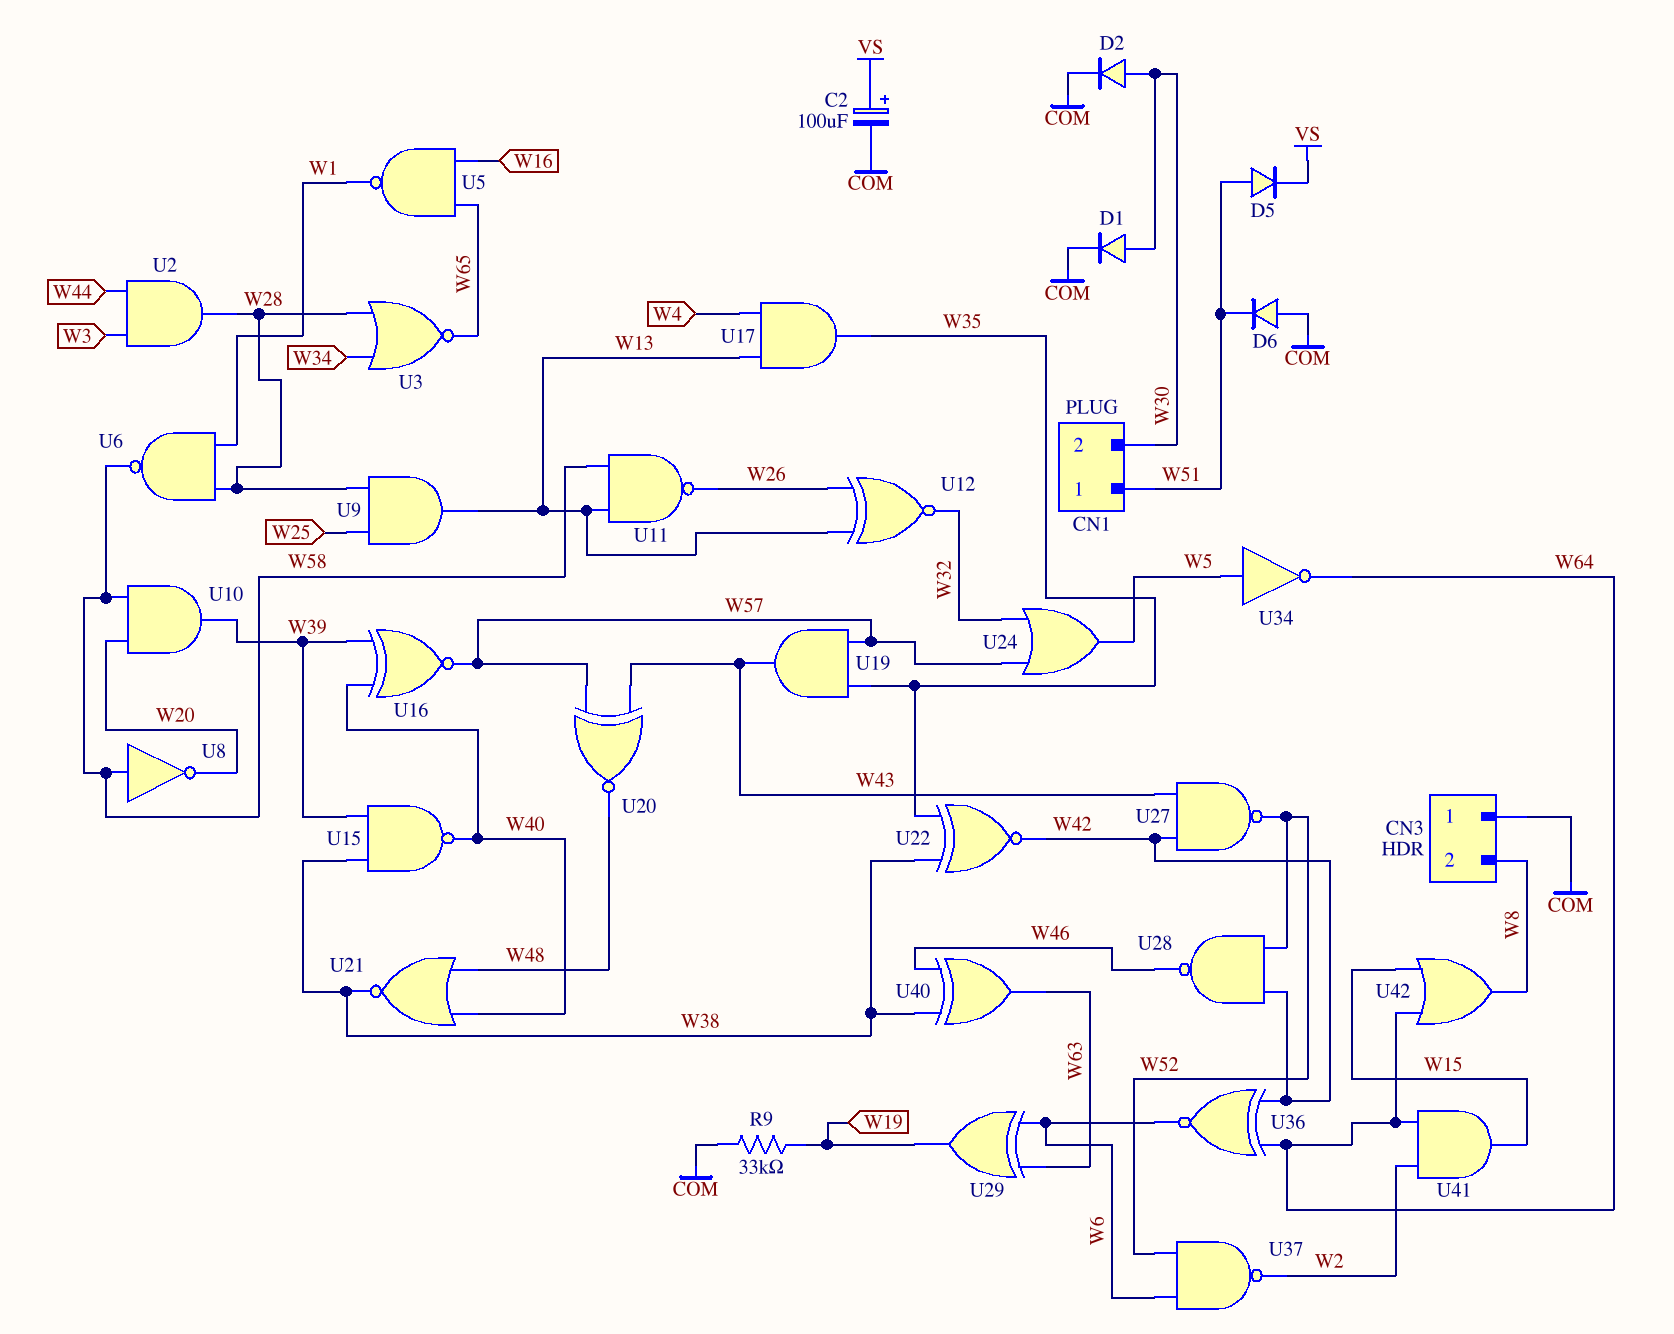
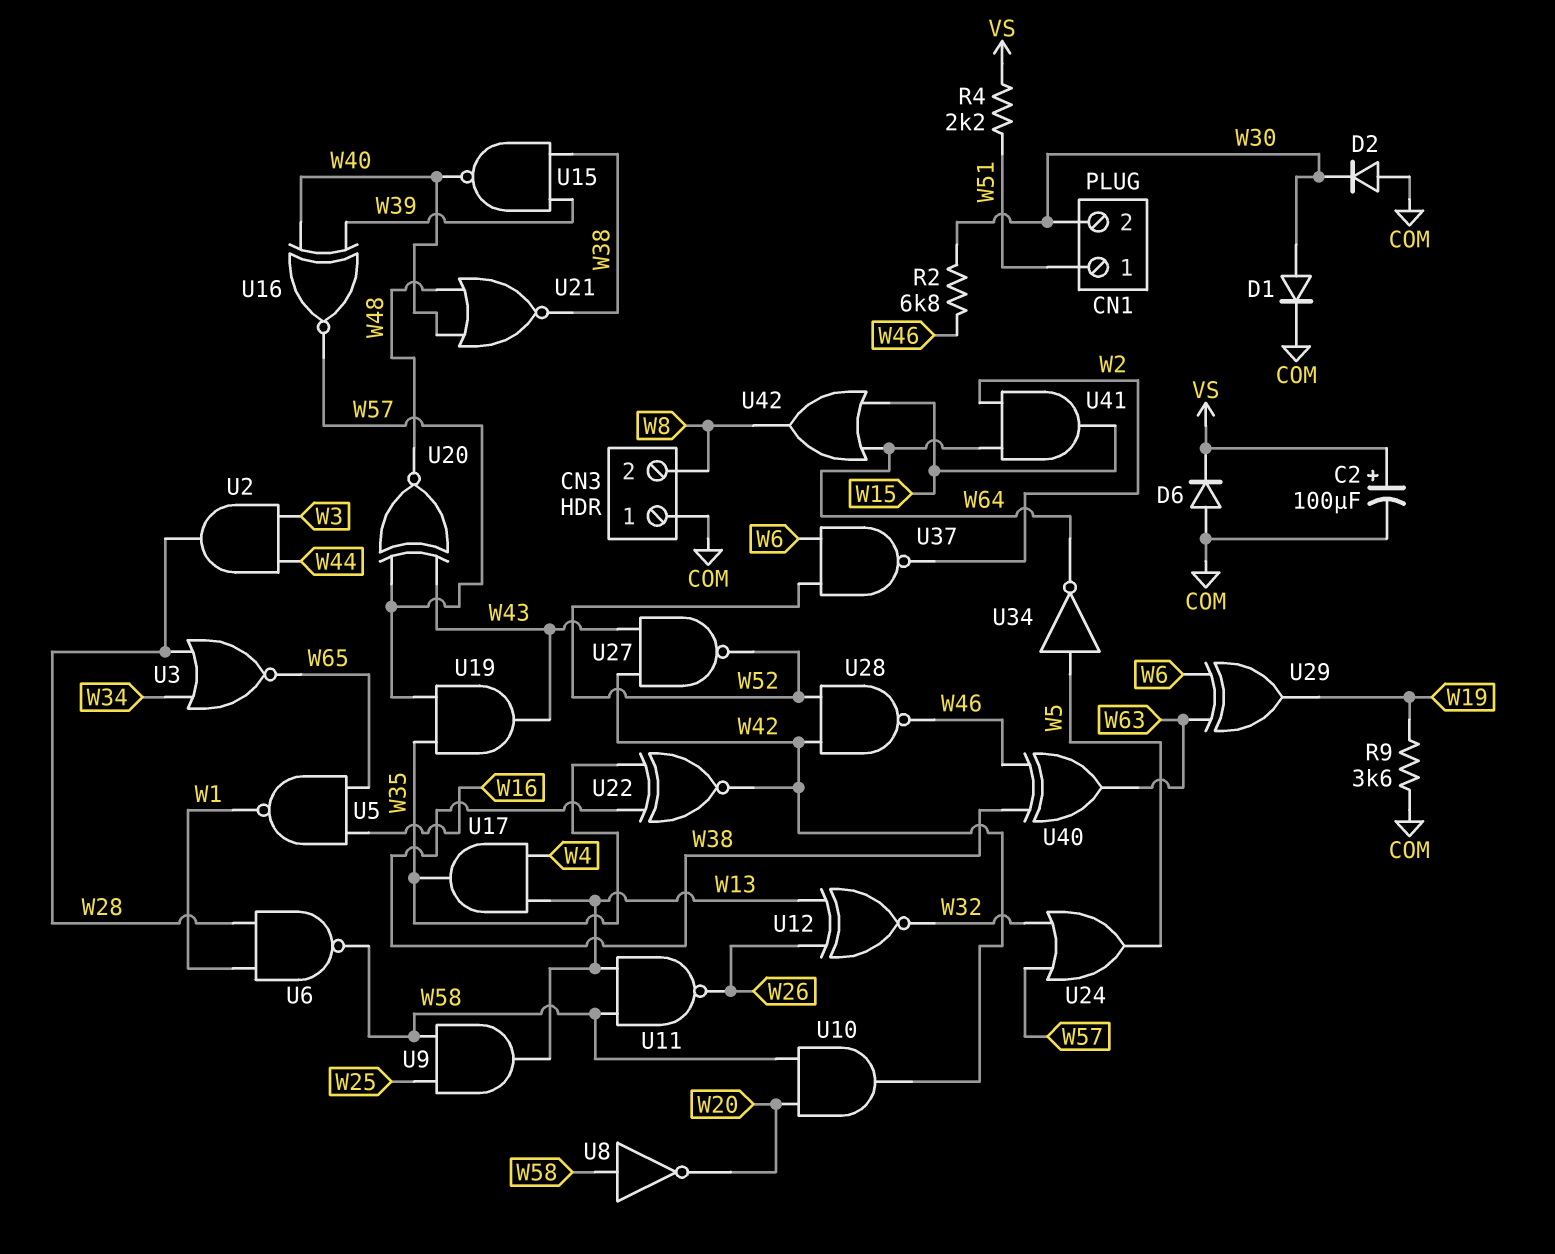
D2: diode (A W30, K COM) -> diode (A COM, K W30)
D5: diode (A W51, K VS) -> none
D6: diode (A COM, K W51) -> diode (A COM, K VS)
R2: none -> 6.8k (W30, W46)
R4: none -> 2.2k (VS, W51)
R9: 33k (COM, W19) -> 3.6k (COM, W19)
U9: AND (in W25, in W28, out W13) -> AND (in W25, in W58, out W13)
U10: AND (in W20, in W58, out W39) -> AND (in W20, in W58, out W42)
U36: XNOR (in W42, in W64, out W6) -> none

